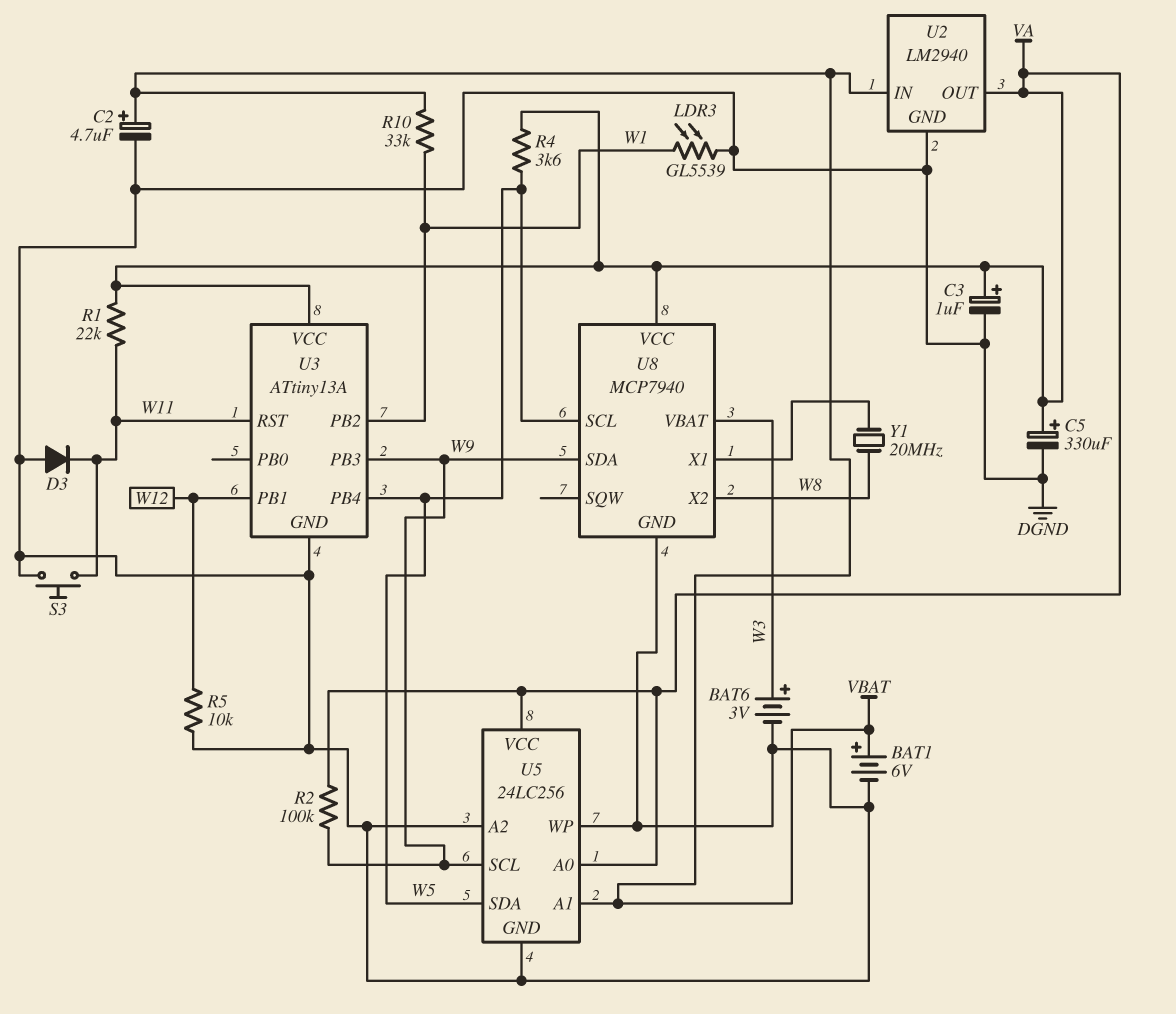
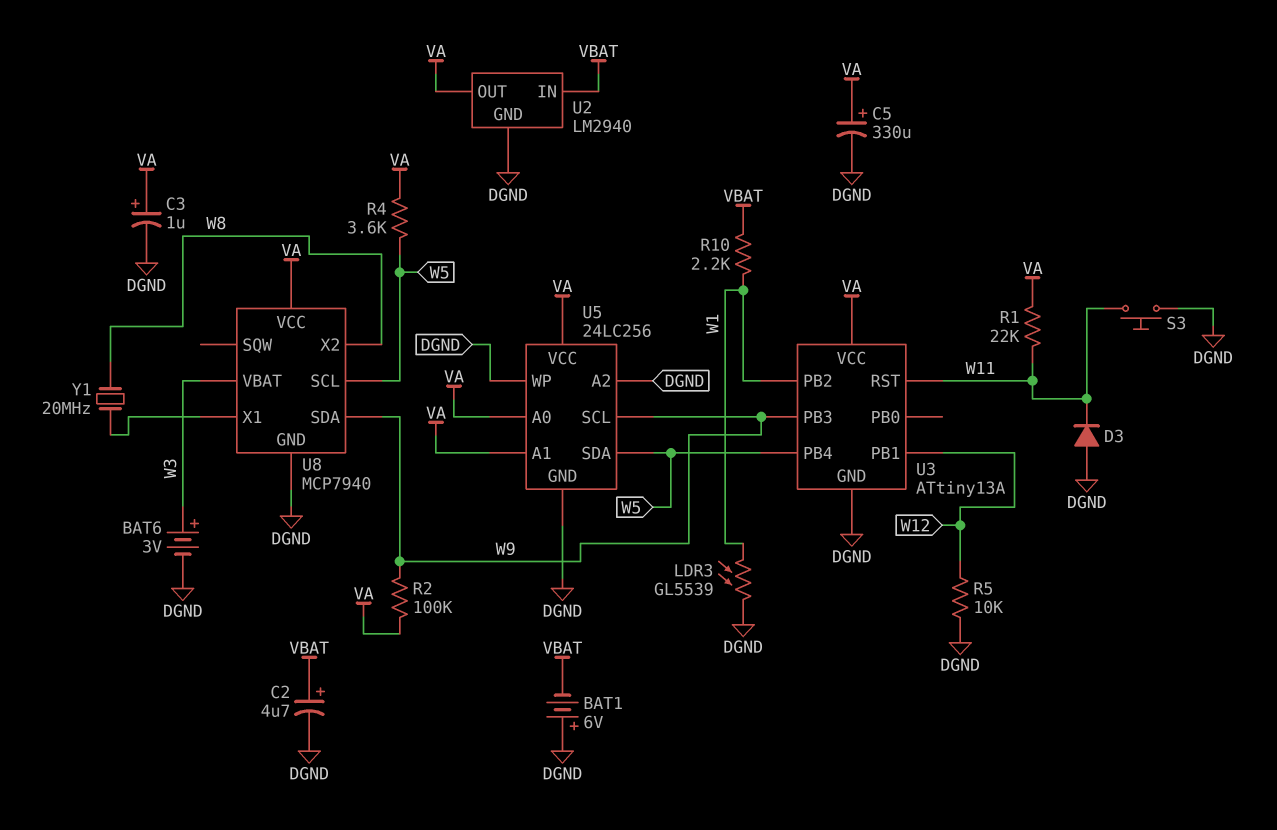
BAT1: 6V (plus VBAT, minus DGND) -> 6V (plus DGND, minus VBAT)
R10: 33k (VBAT, W1) -> 2.2k (VBAT, W1)
U5 pin A1: VBAT -> VA

